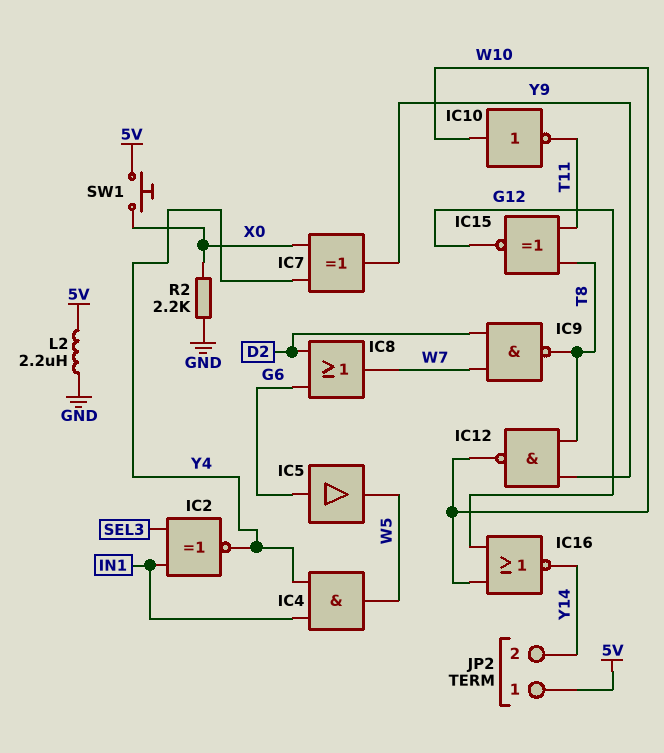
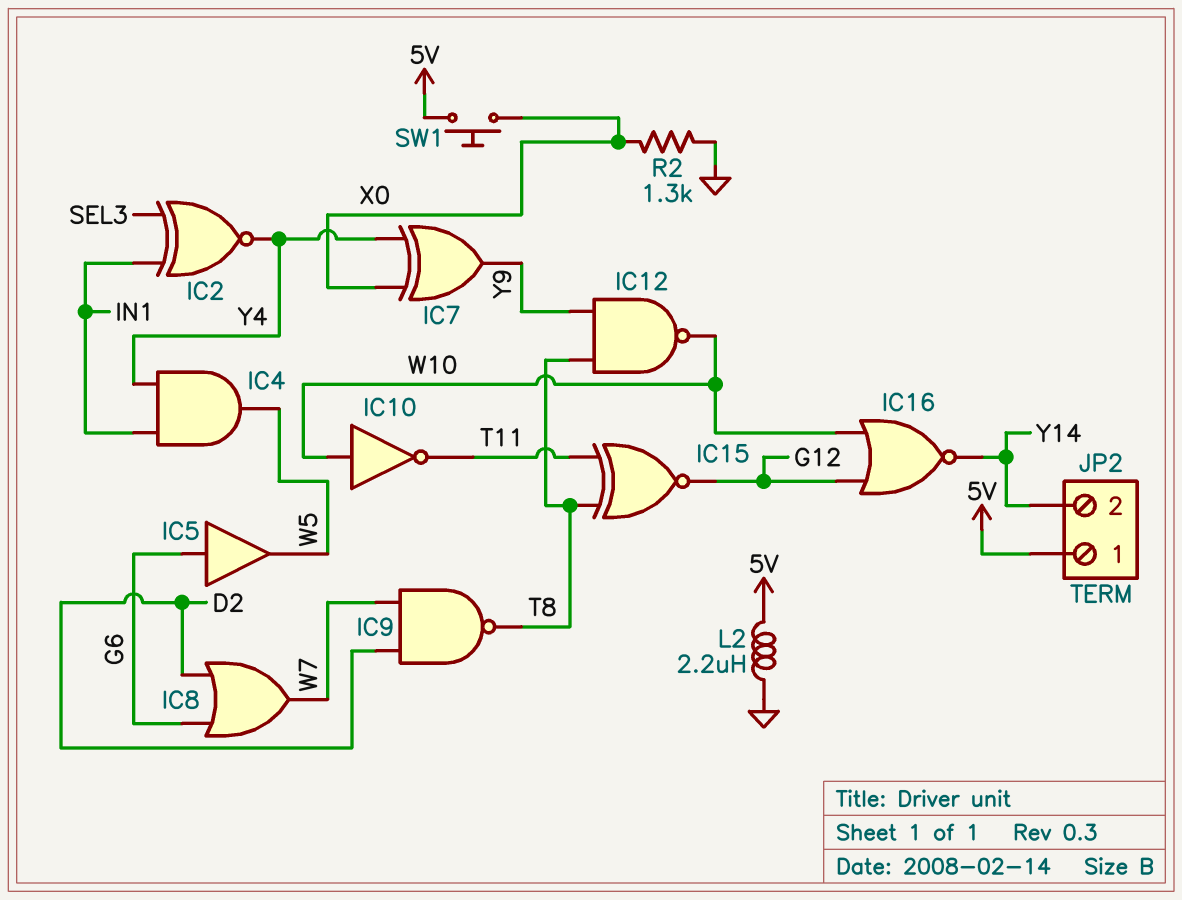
R2: 2.2k (GND, X0) -> 1.3k (GND, X0)

